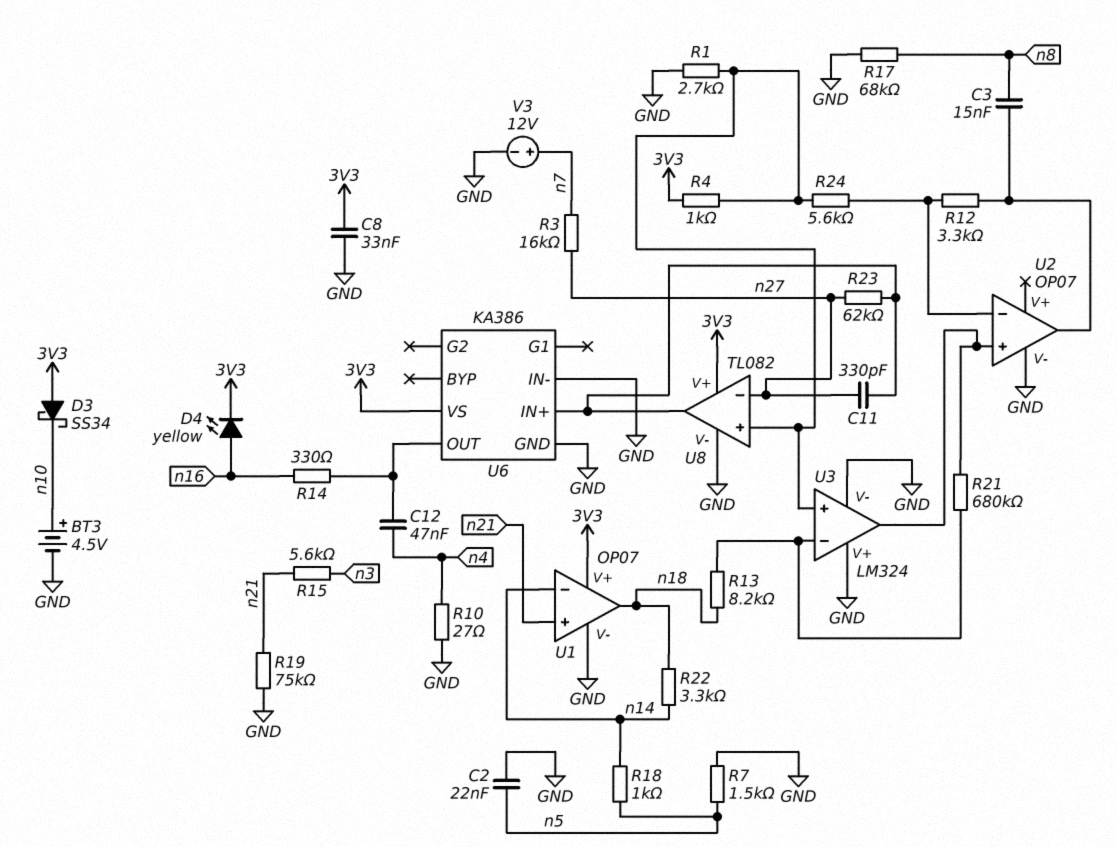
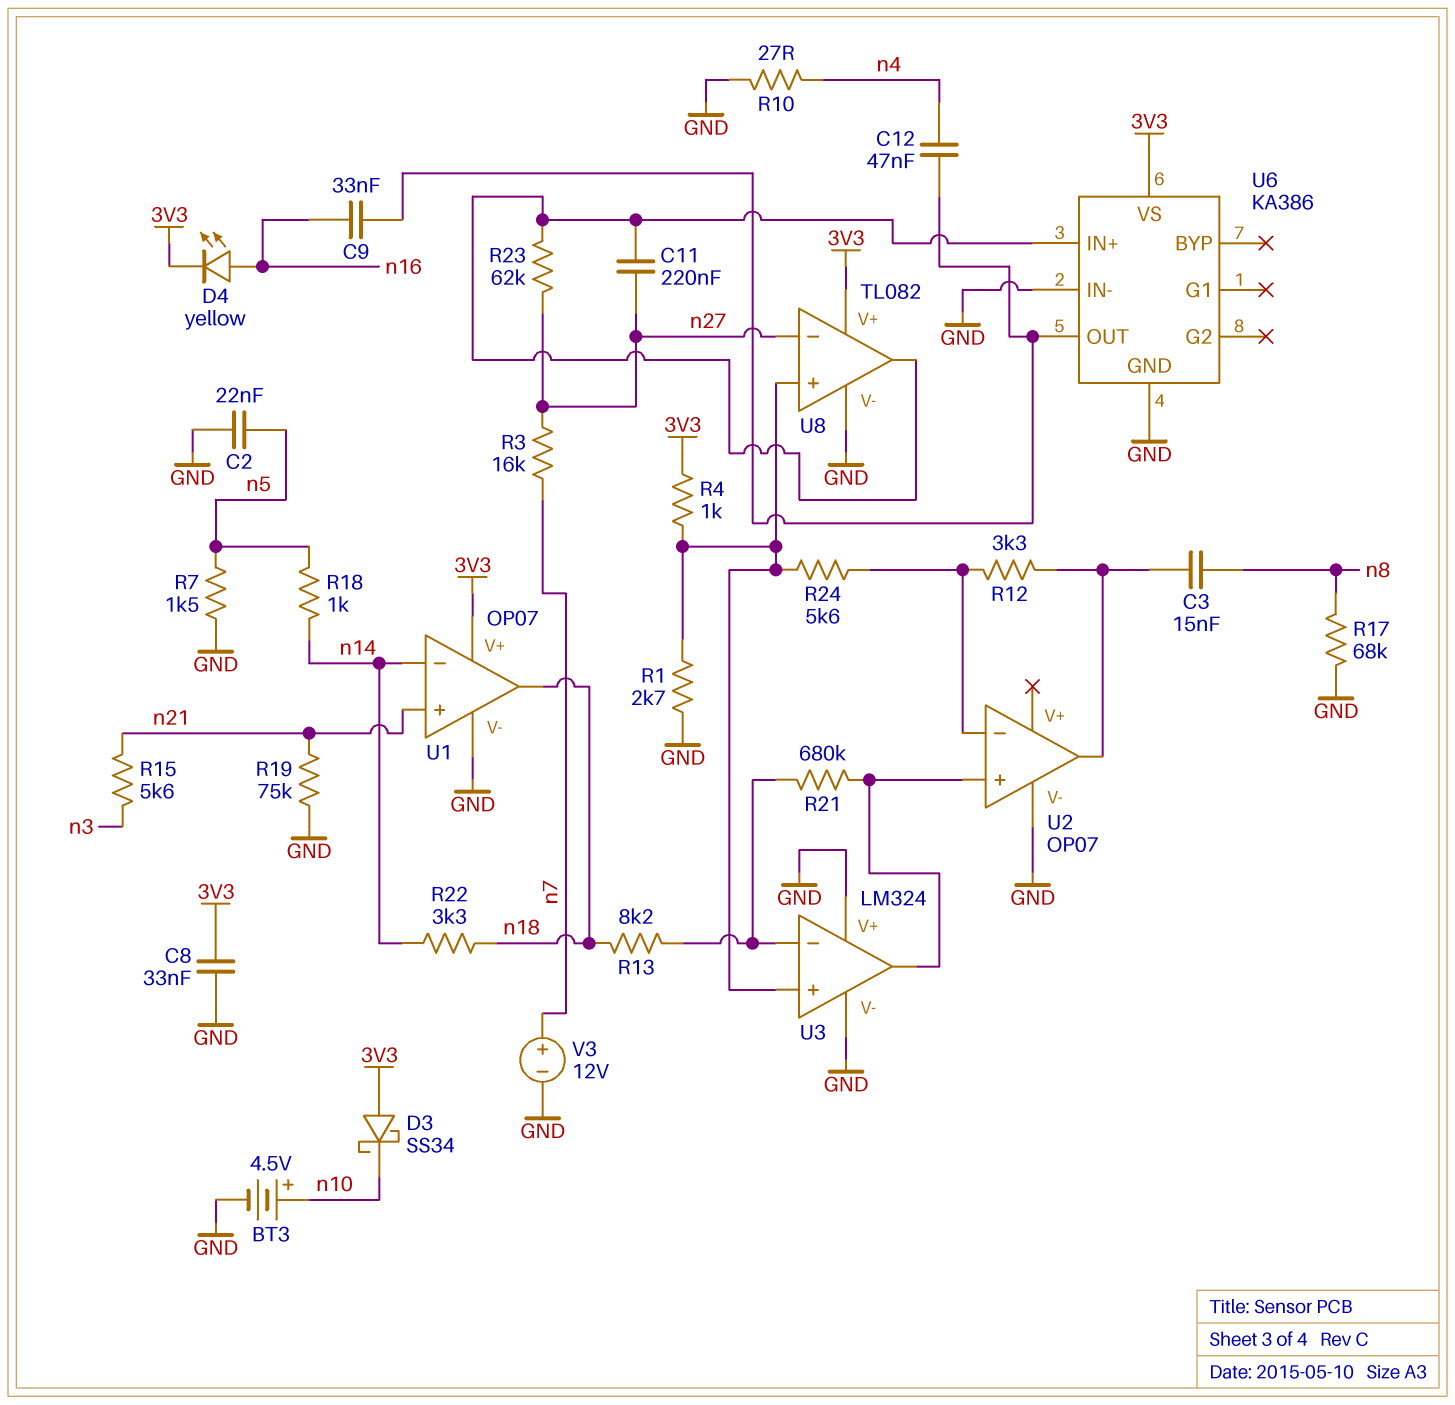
C9: none -> 33nF (U6/OUT, n16)
C11: 330pF (U6/IN+, n27) -> 220nF (U6/IN+, n27)
R14: 330 (U6/OUT, n16) -> none

